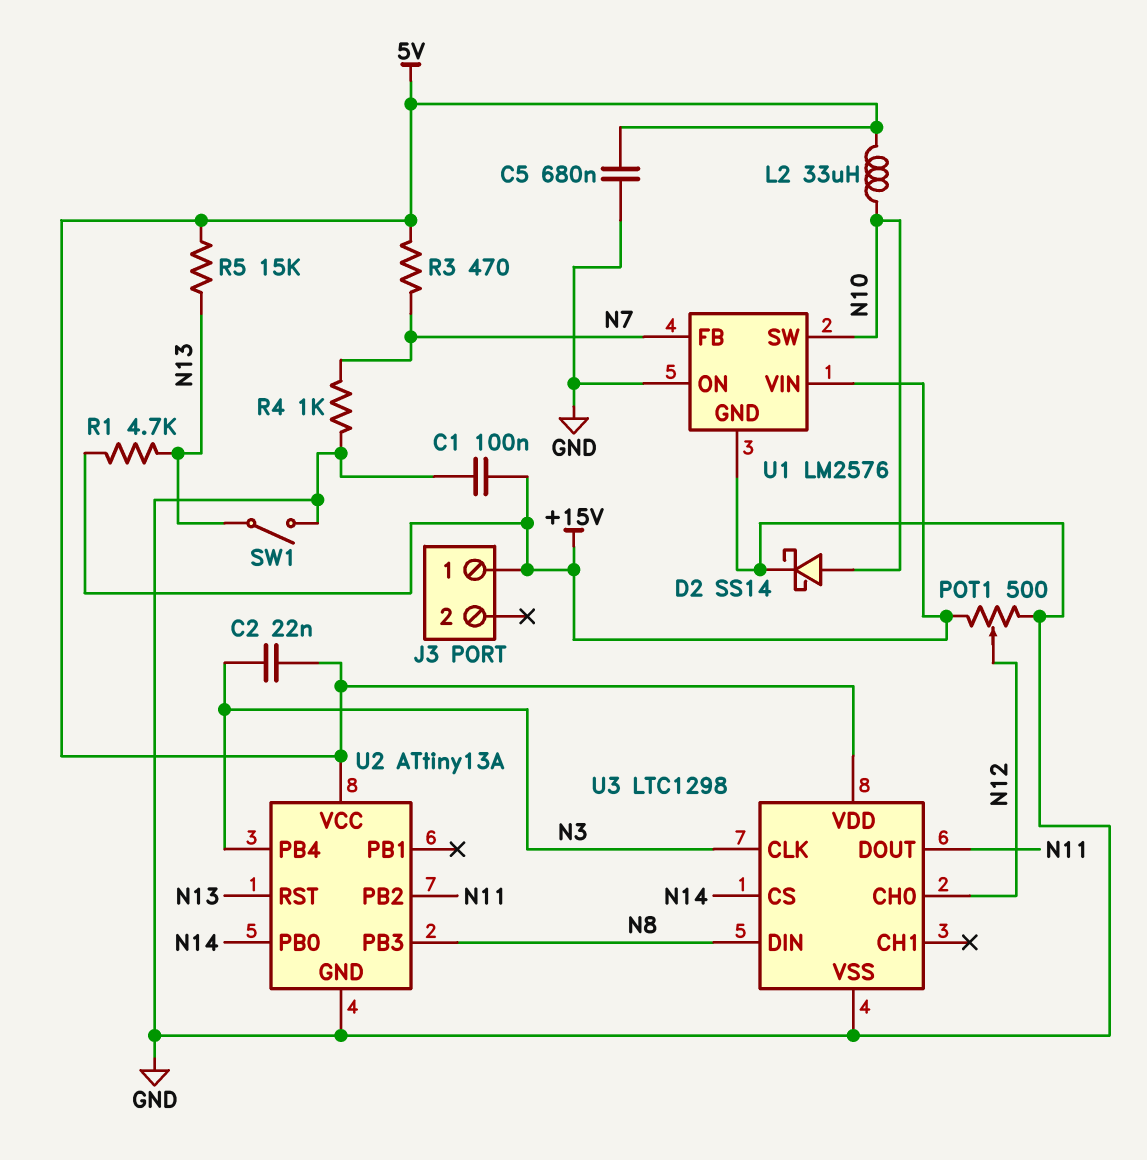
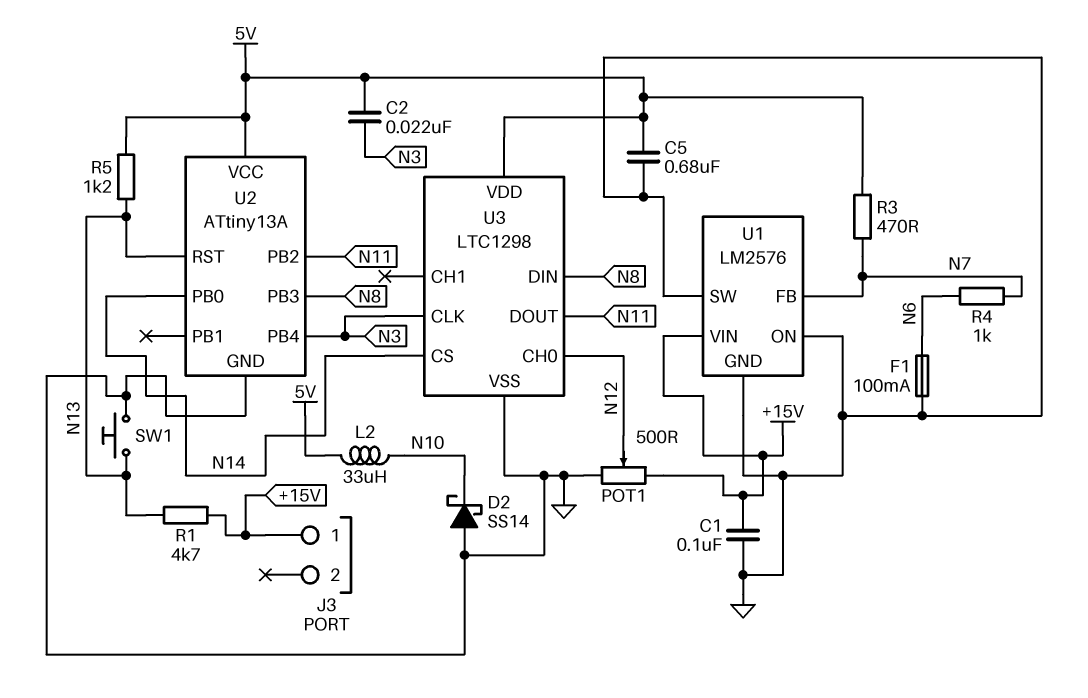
D2: schottky SS14 (A N10, K GND) -> schottky SS14 (A GND, K N10)
F1: none -> 100mA (GND, N6)
R4: 1k (GND, N7) -> 1k (N6, N7)
R5: 15k (5V, N13) -> 1.2k (5V, N13)
SW1: switch (GND, N13) -> button (GND, N13)
U1 pin SW: N10 -> GND

